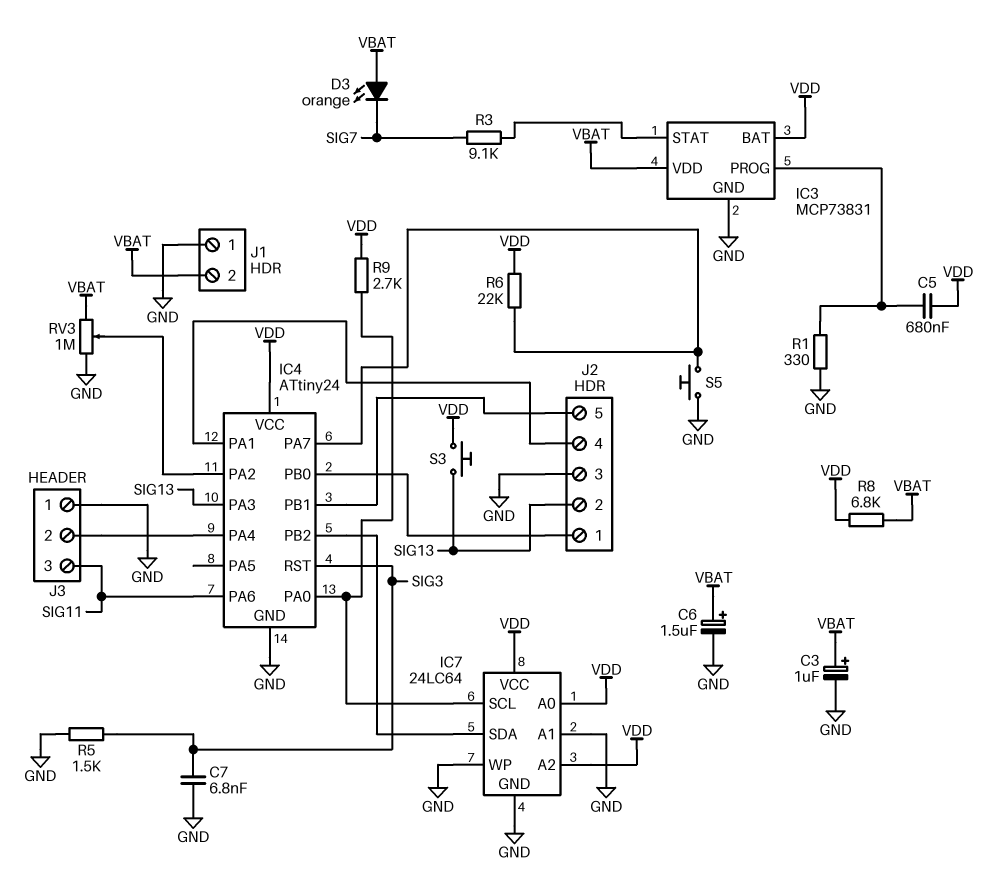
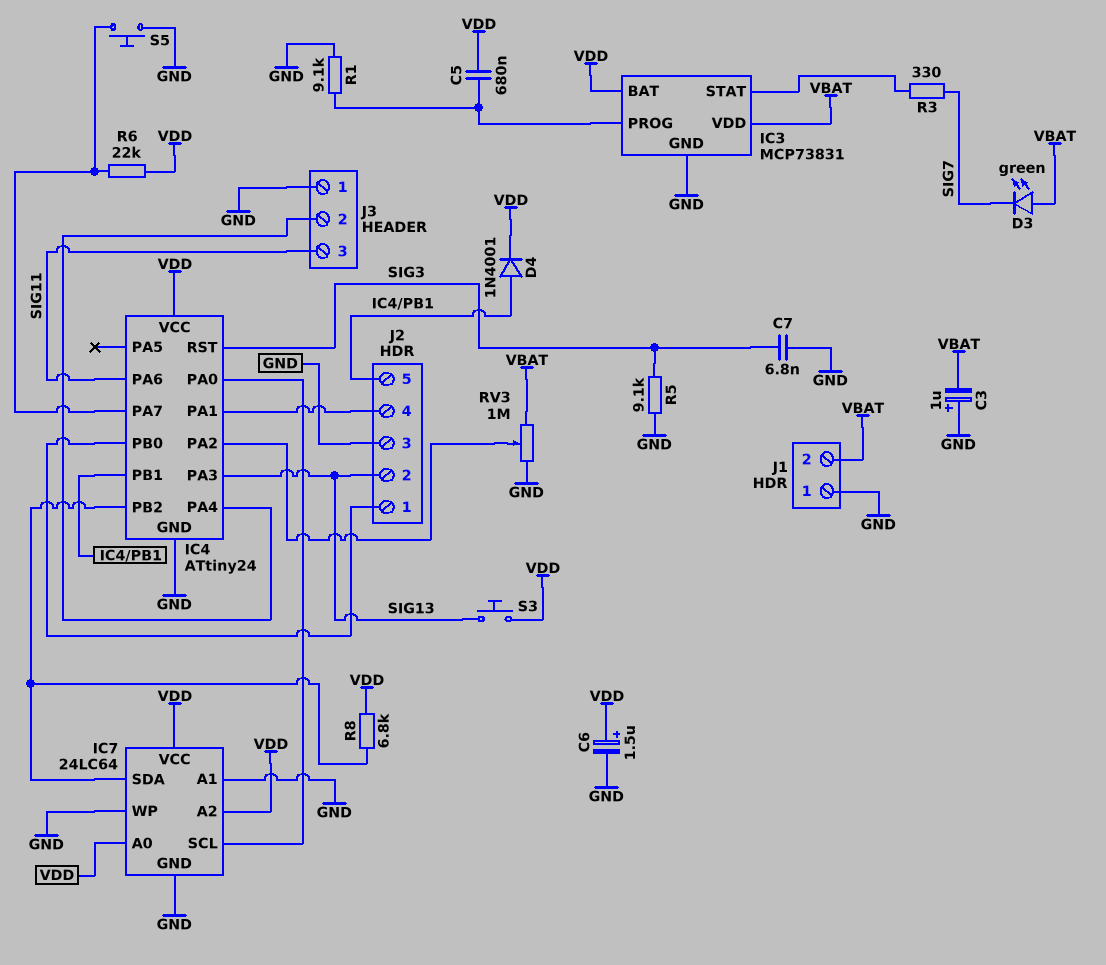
C3: 1uF (plus VBAT, minus GND) -> 1uF (plus GND, minus VBAT)
C6: 1.5uF (plus VBAT, minus GND) -> 1.5uF (plus VDD, minus GND)
D3: LED orange (A VBAT, K SIG7) -> LED green (A VBAT, K SIG7)
D4: none -> diode 1N4001 (A IC4/PB1, K VDD)
R1: 330 (GND, IC3/PROG) -> 9.1k (GND, IC3/PROG)
R3: 9.1k (IC3/STAT, SIG7) -> 330 (IC3/STAT, SIG7)
R5: 1.5k (GND, SIG3) -> 9.1k (GND, SIG3)
R8: 6.8k (VBAT, VDD) -> 6.8k (IC4/PB2, VDD)
R9: 2.7k (IC4/PA0, VDD) -> none

